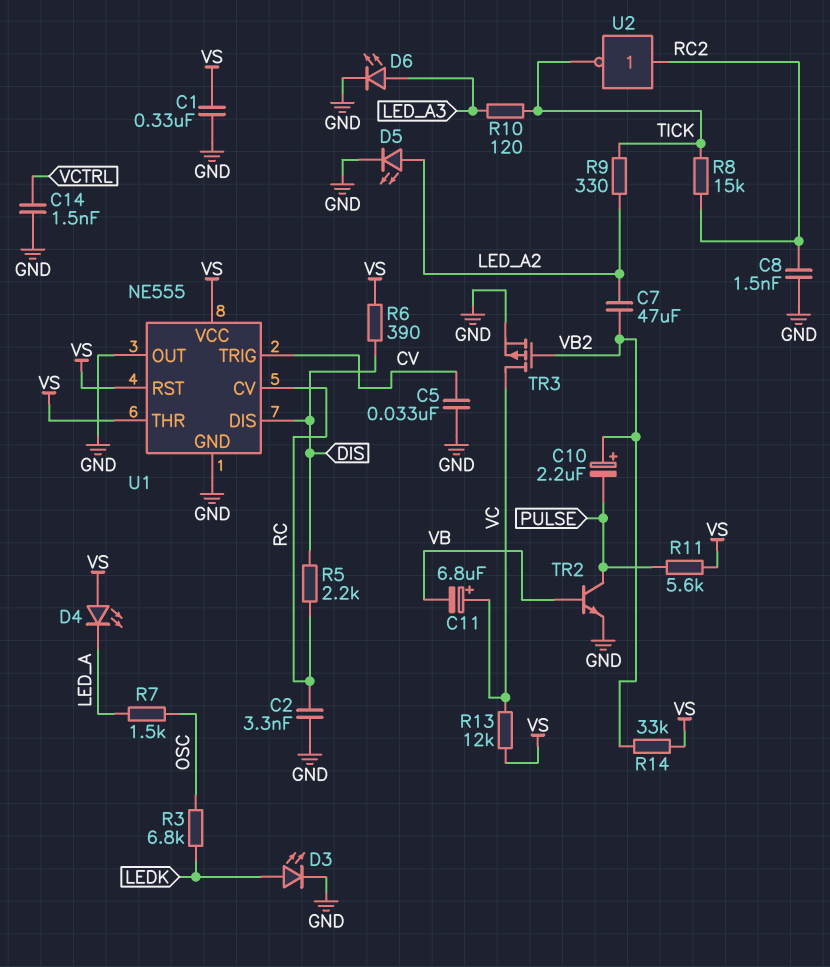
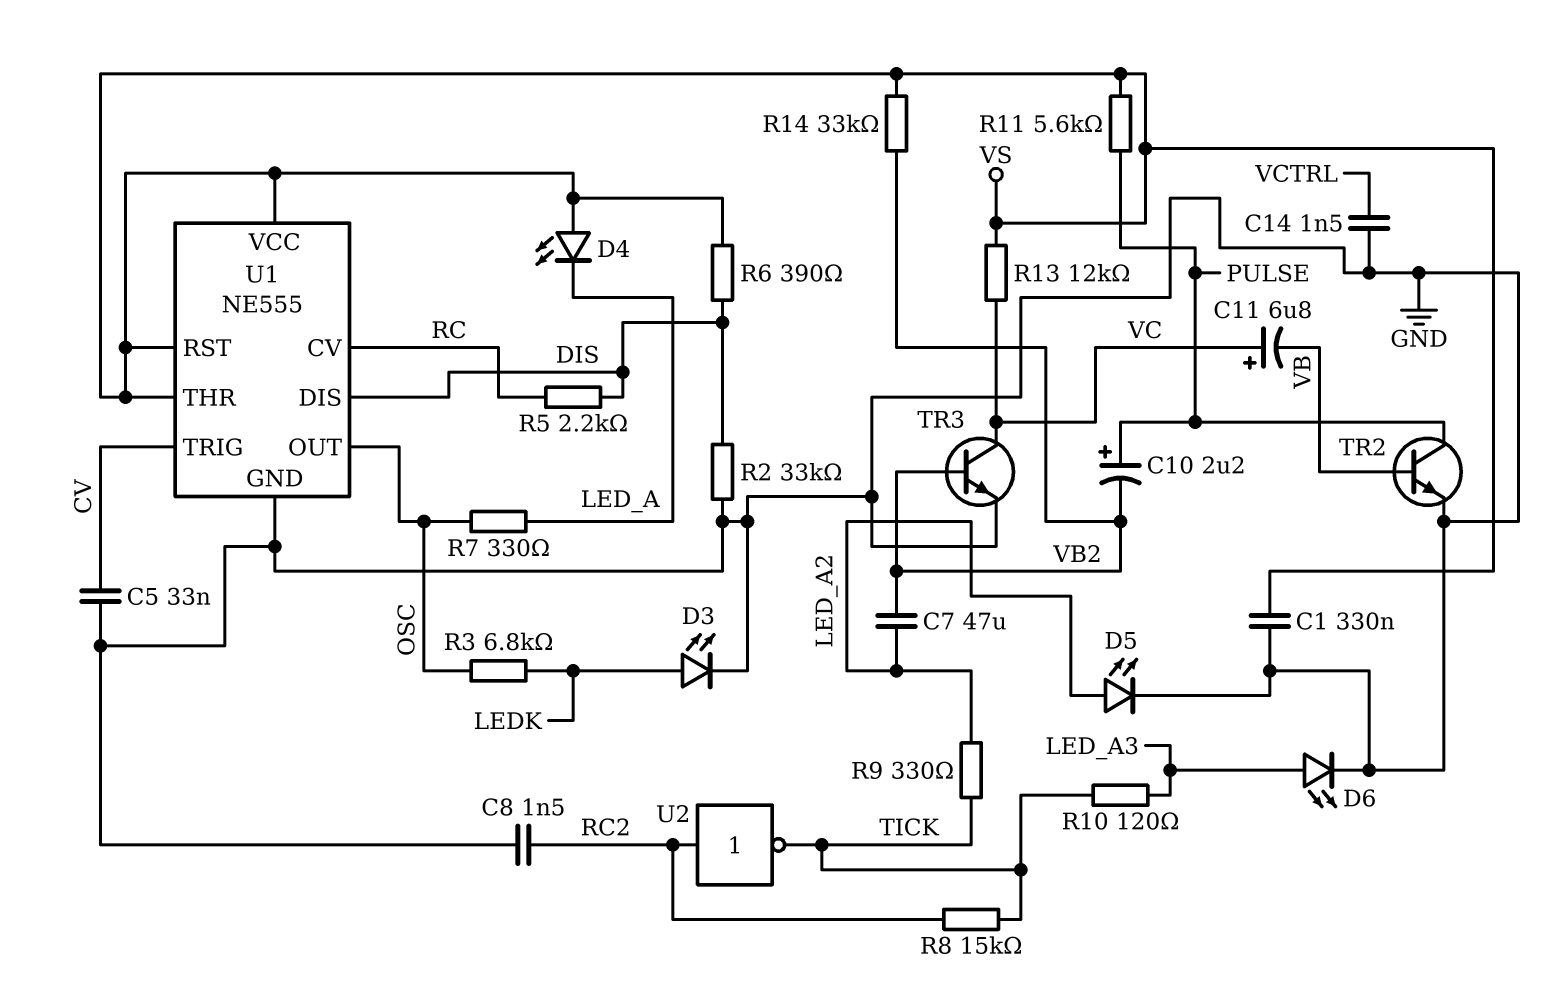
C2: 3.3nF (GND, RC) -> none
C10: 2.2uF (plus VB2, minus PULSE) -> 2.2uF (plus PULSE, minus VB2)
R2: none -> 33k (DIS, GND)
R7: 1.5k (LED_A, OSC) -> 330 (LED_A, OSC)
TR3: PMOS (G VB2, D VC, S GND) -> NPN (B VB2, C VC, E GND)
U1 pin OUT: GND -> OSC

